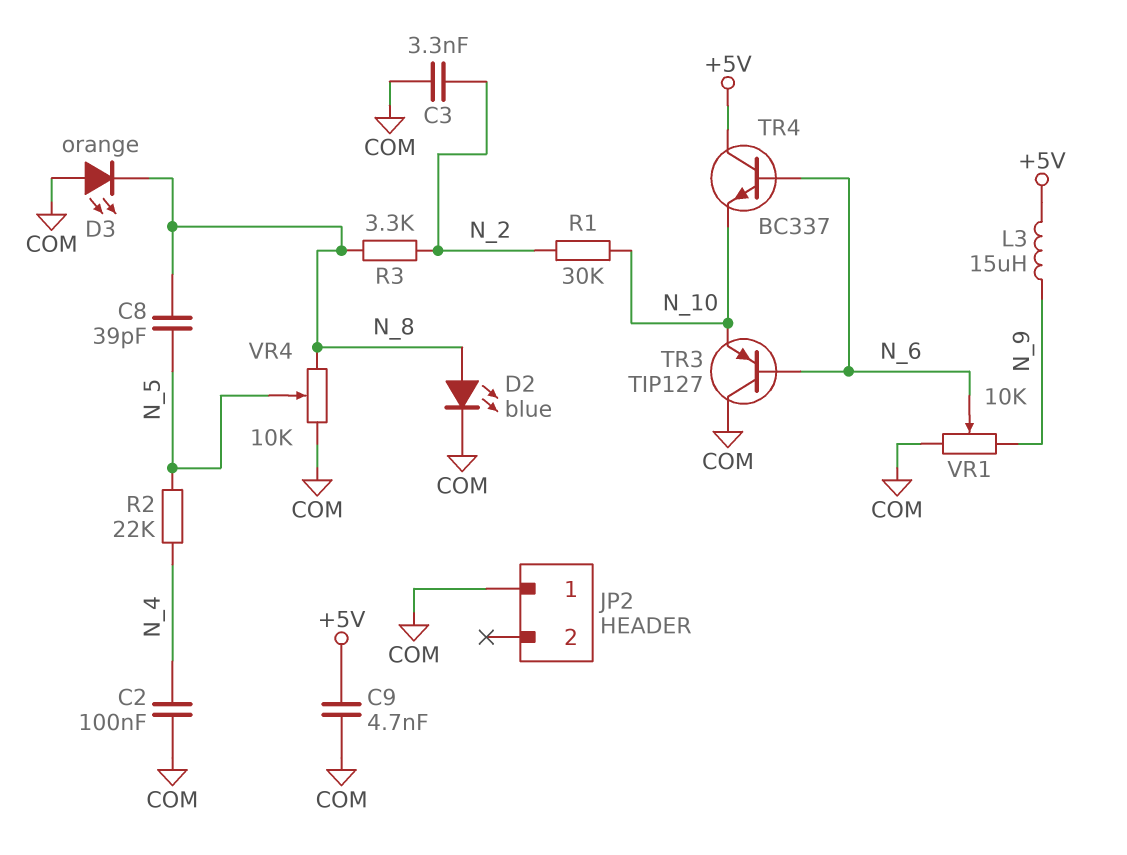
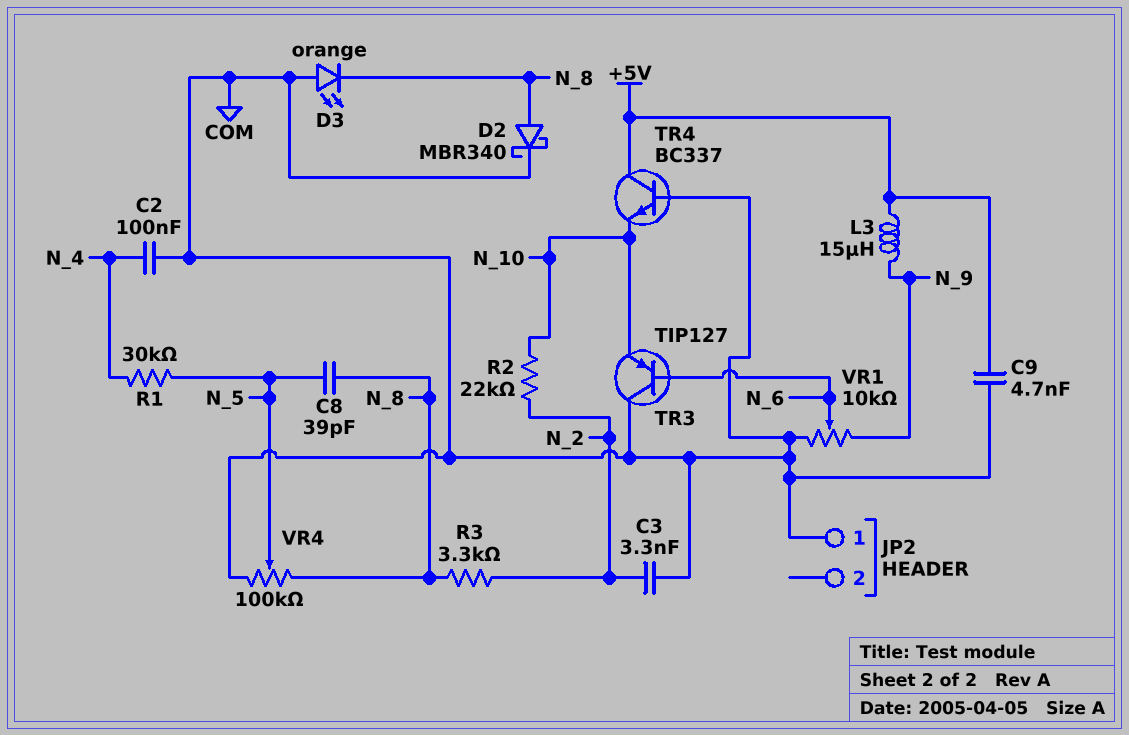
D2: LED blue (A N_8, K COM) -> schottky MBR340 (A N_8, K COM)
R1: 30k (N_2, N_10) -> 30k (N_4, N_5)
R2: 22k (N_4, N_5) -> 22k (N_2, N_10)
TR4: NPN BC337 (B N_6, C +5V, E N_10) -> NPN BC337 (B COM, C +5V, E N_10)
VR4: 10k (COM, N_8, wiper N_5) -> 100k (COM, N_8, wiper N_5)

